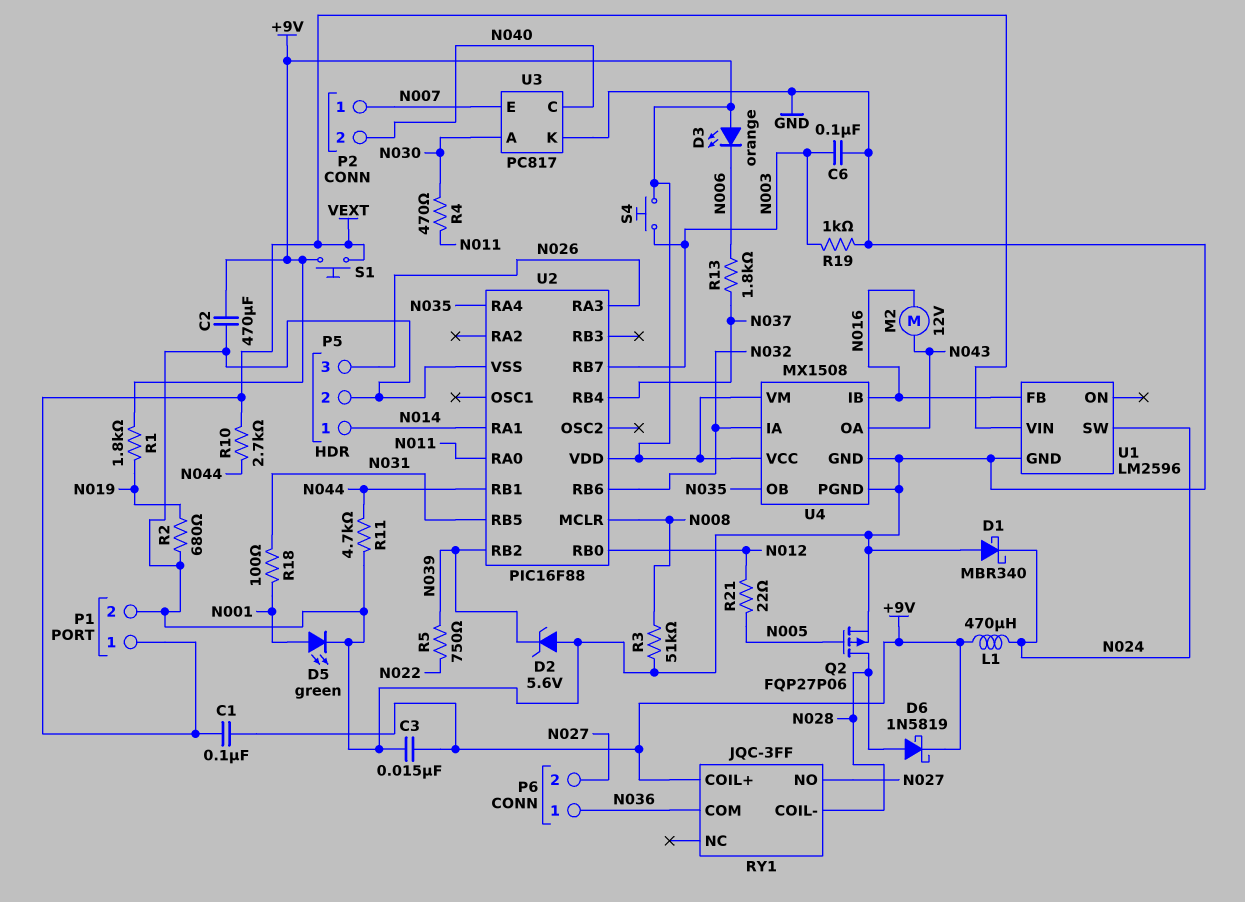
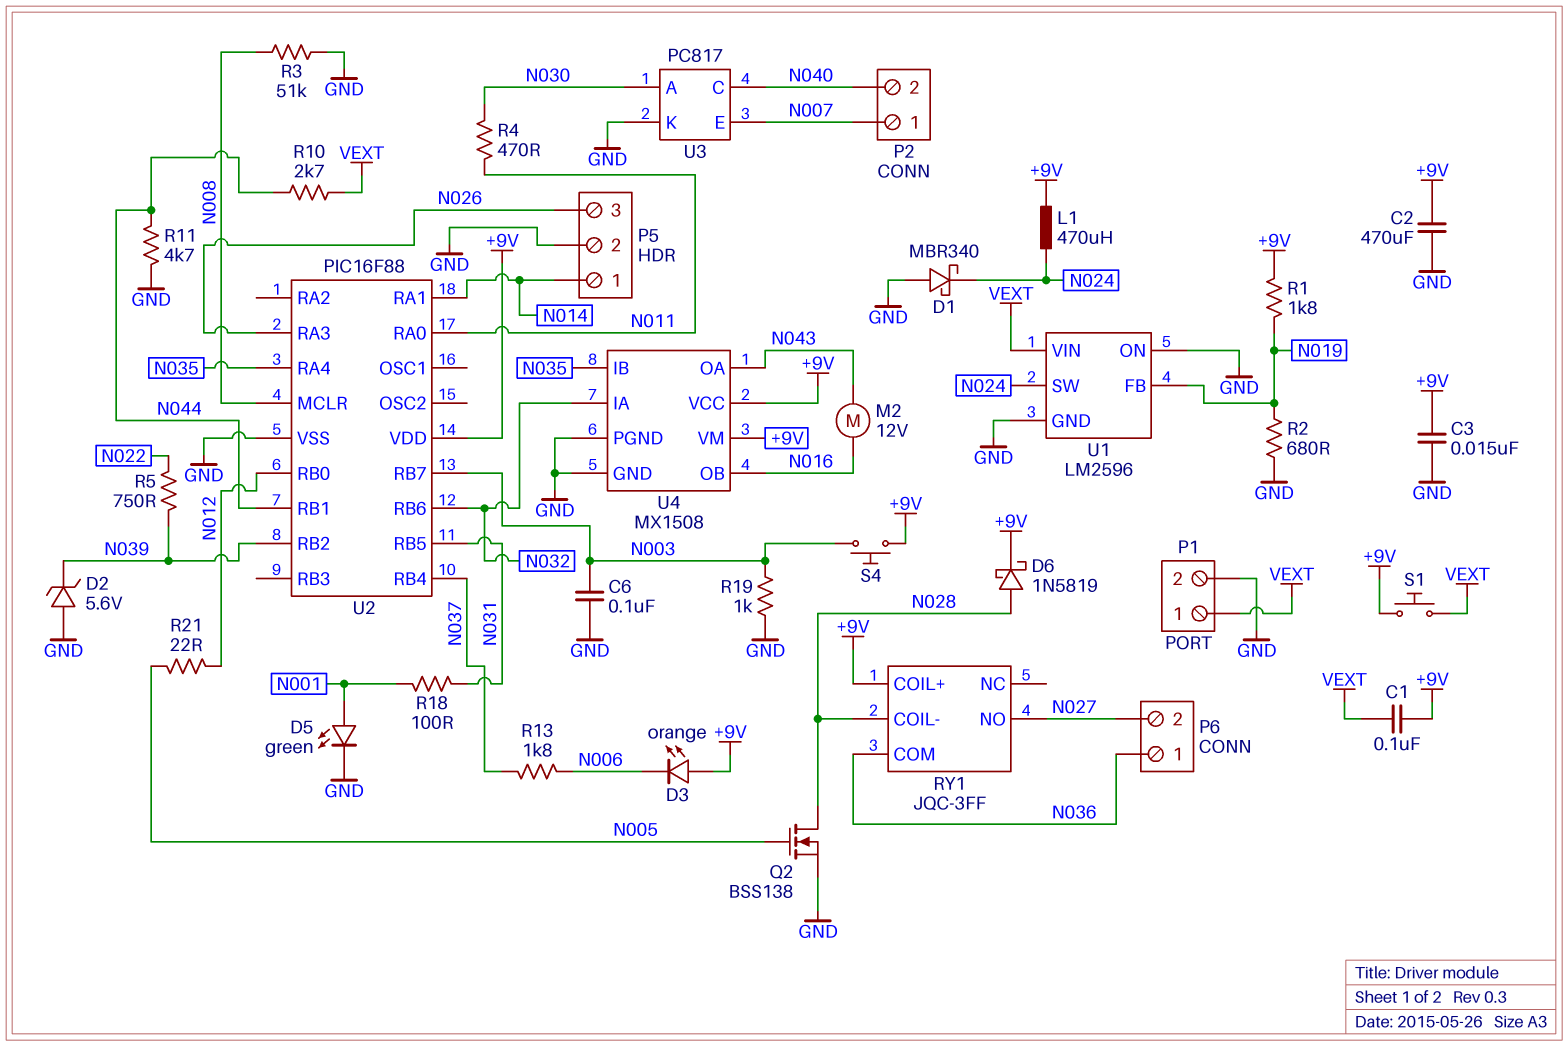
Q2: PMOS FQP27P06 (G N005, D N028, S GND) -> NMOS BSS138 (G N005, D N028, S GND)
U1 pin FB: N016 -> N019
U1 pin ON: none -> GND
U4 pin IB: N016 -> N035
U4 pin OB: N035 -> N016

